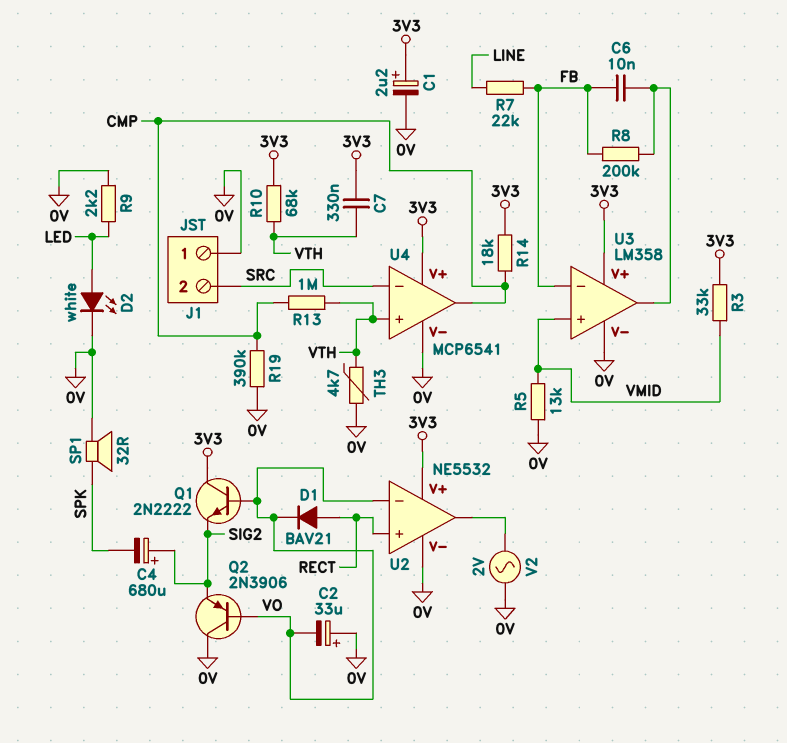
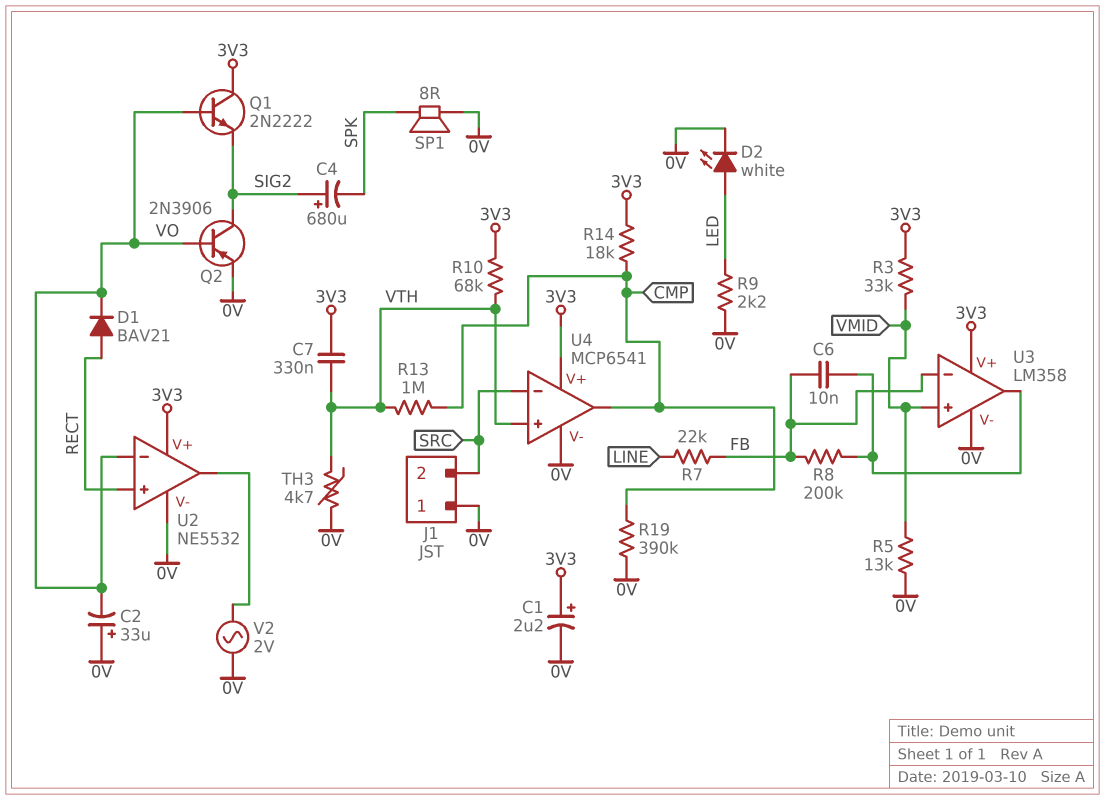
Q2: PNP 2N3906 (B VO, C 0V, E SIG2) -> PNP 2N3906 (B VO, C SIG2, E 0V)
SP1: speaker 32R (0V, SPK) -> speaker 8R (0V, SPK)

